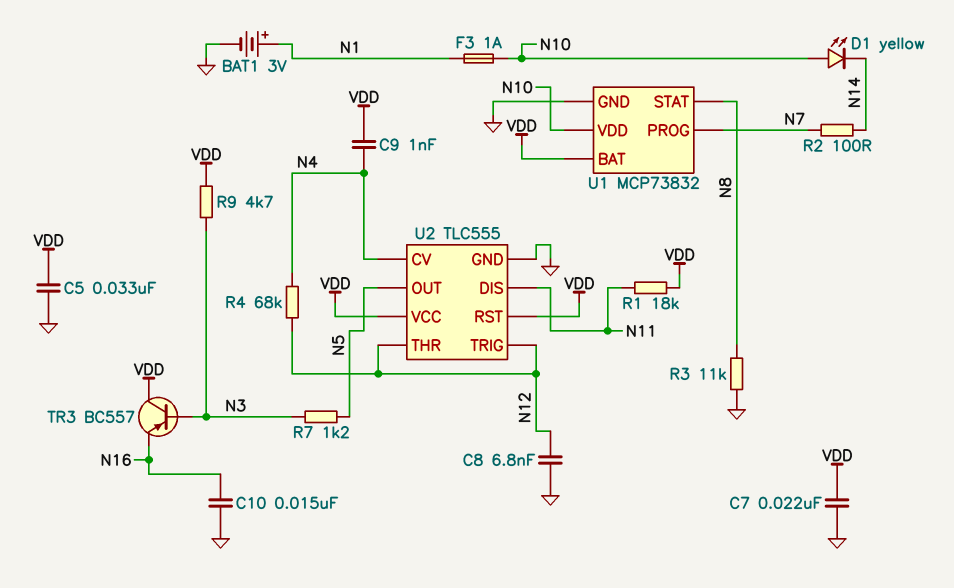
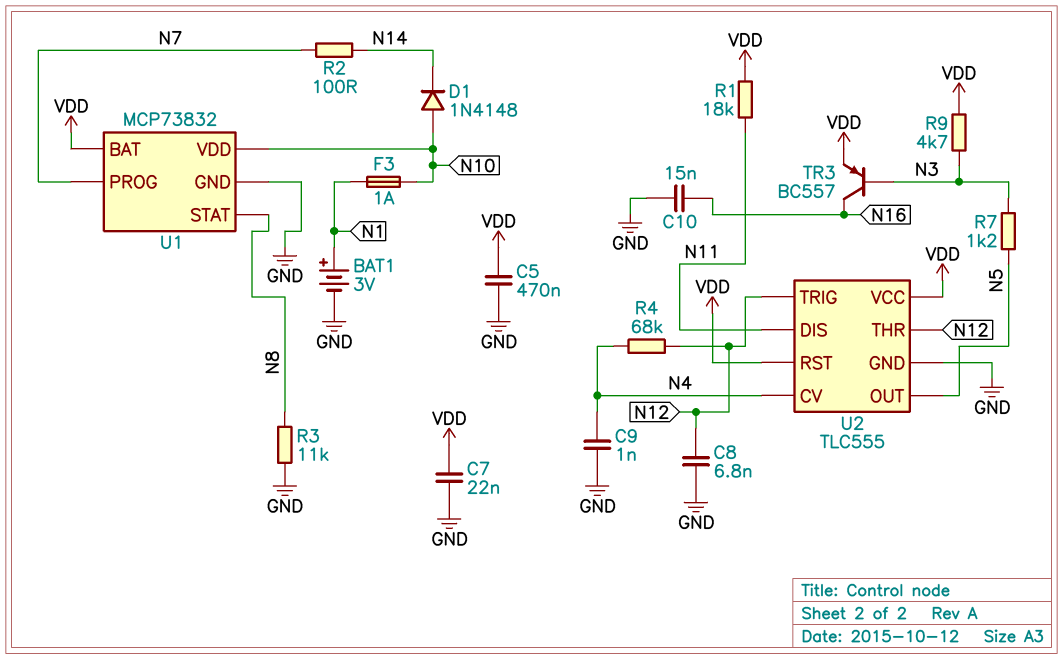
C5: 33nF (GND, VDD) -> 470nF (GND, VDD)
C9: 1nF (N4, VDD) -> 1nF (GND, N4)
D1: LED yellow (A N10, K N14) -> diode 1N4148 (A N10, K N14)
TR3: PNP BC557 (B N3, C VDD, E N16) -> PNP BC557 (B N3, C N16, E VDD)

